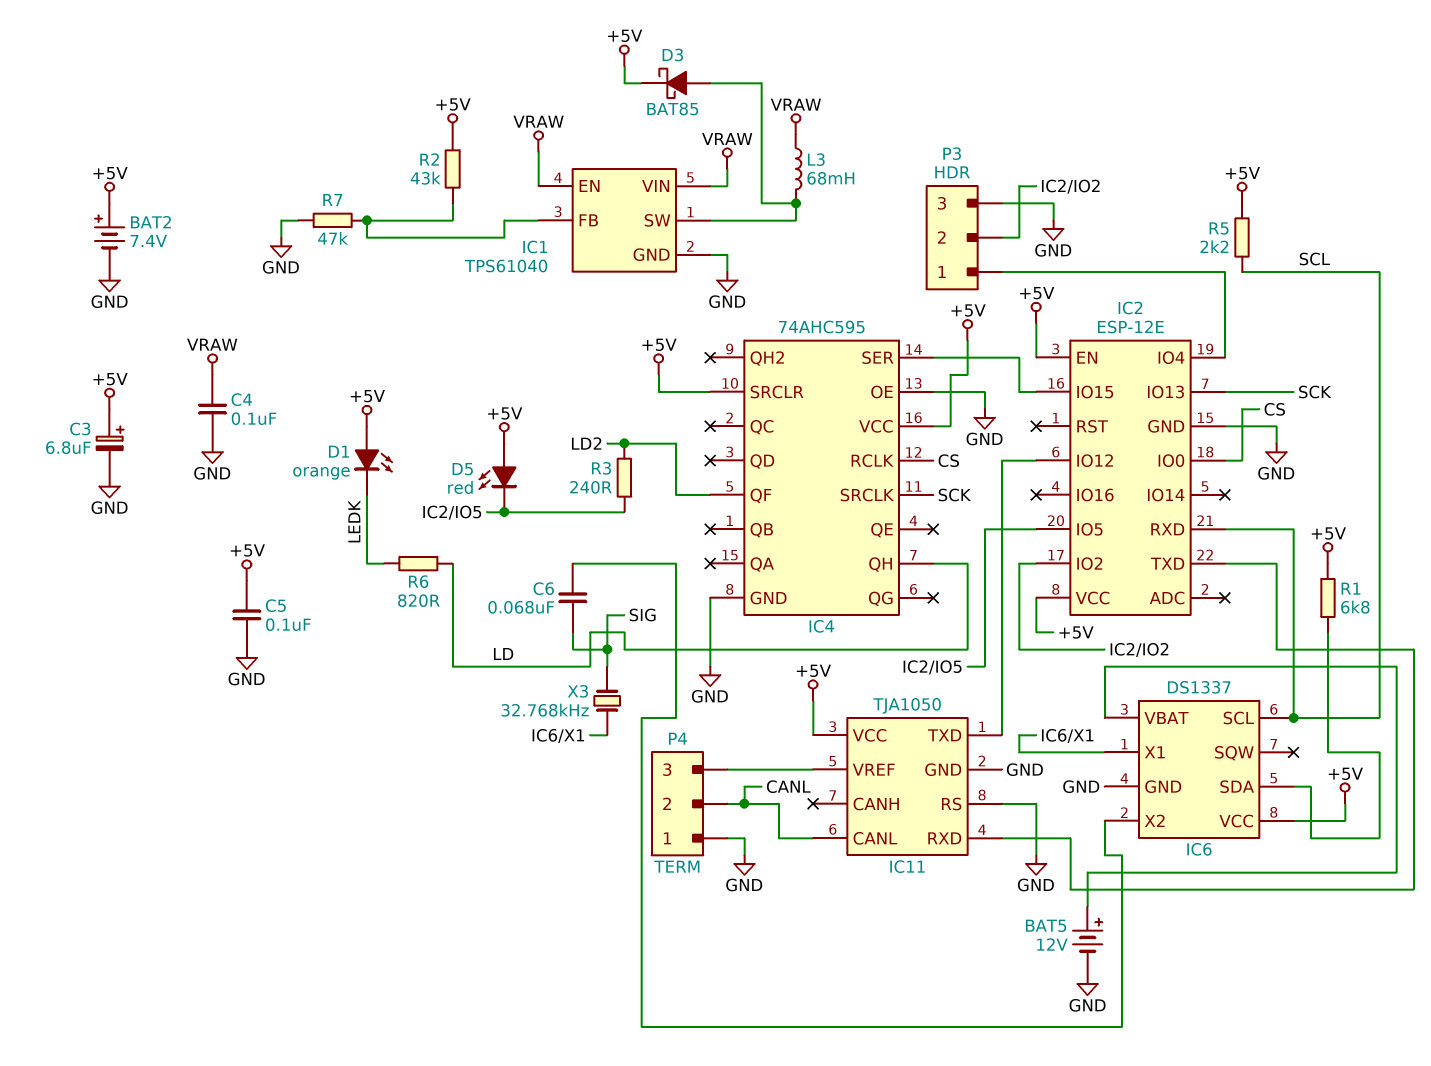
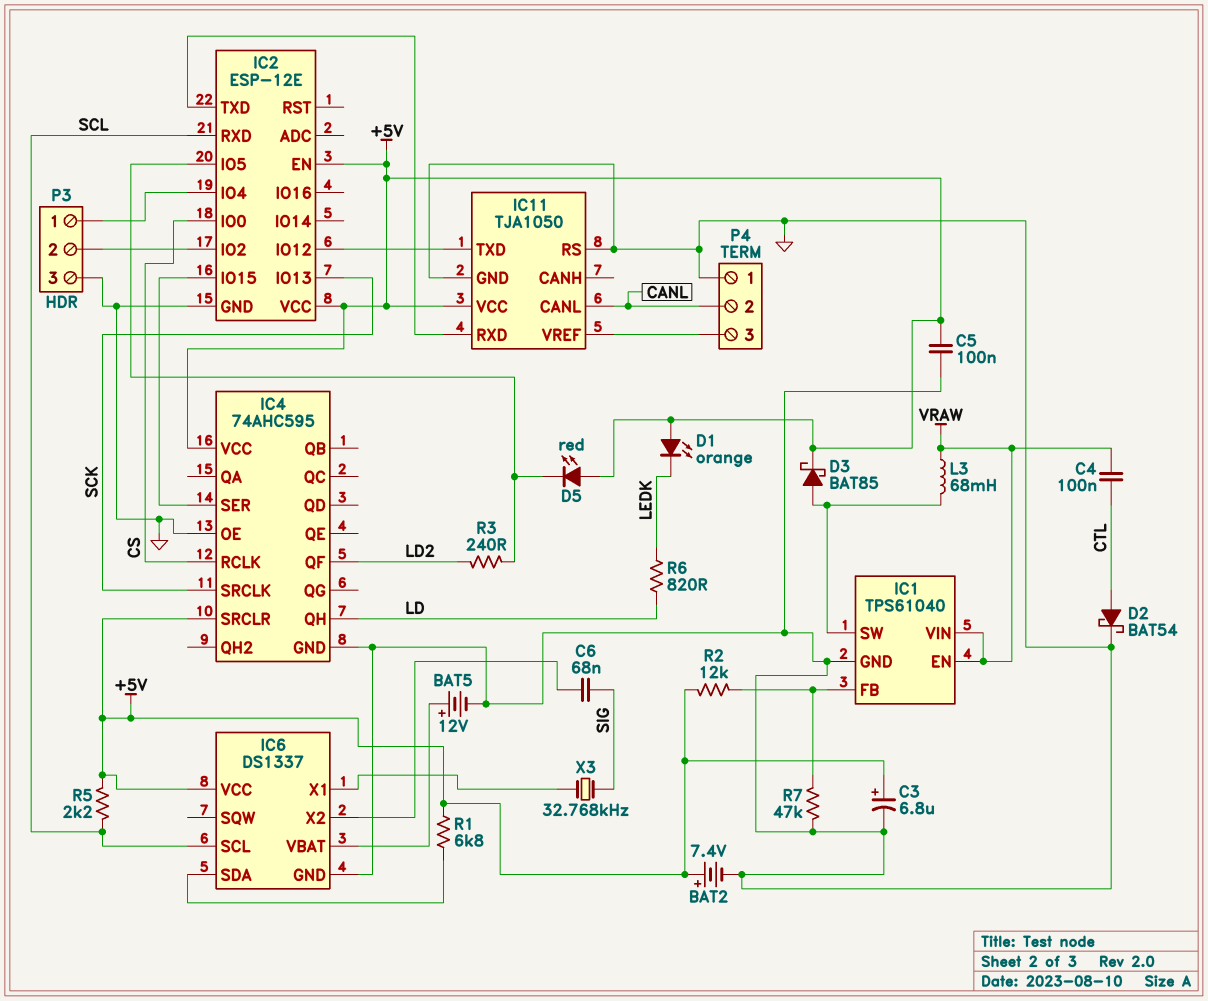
C4: 100nF (GND, VRAW) -> 100nF (CTL, VRAW)
D2: none -> schottky BAT54 (A CTL, K GND)
R2: 43k (+5V, IC1/FB) -> 12k (+5V, IC1/FB)

